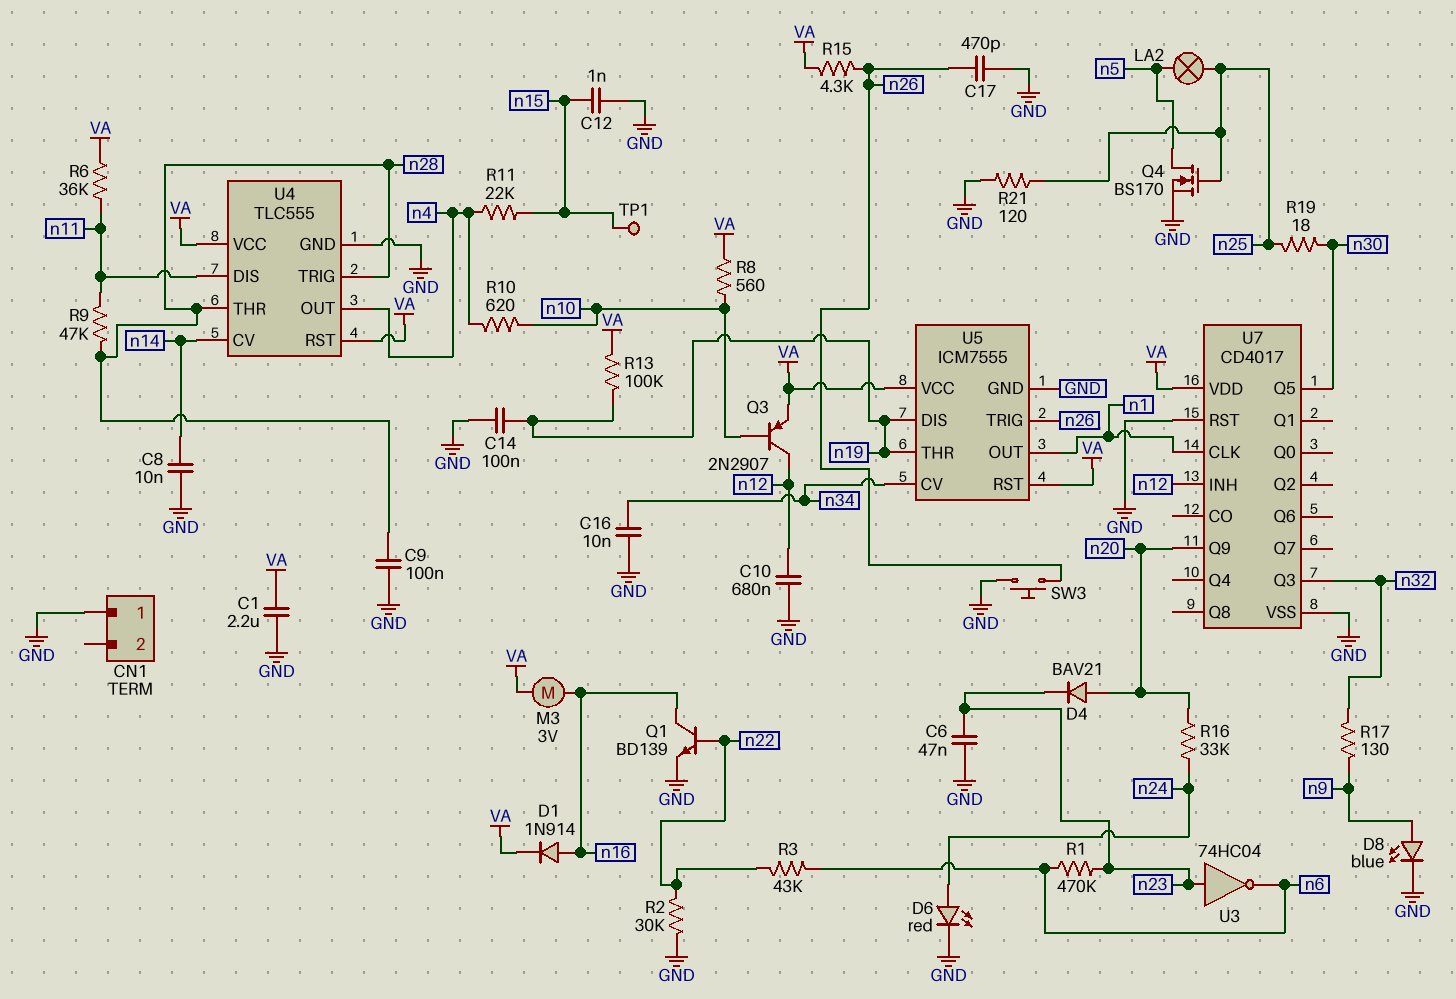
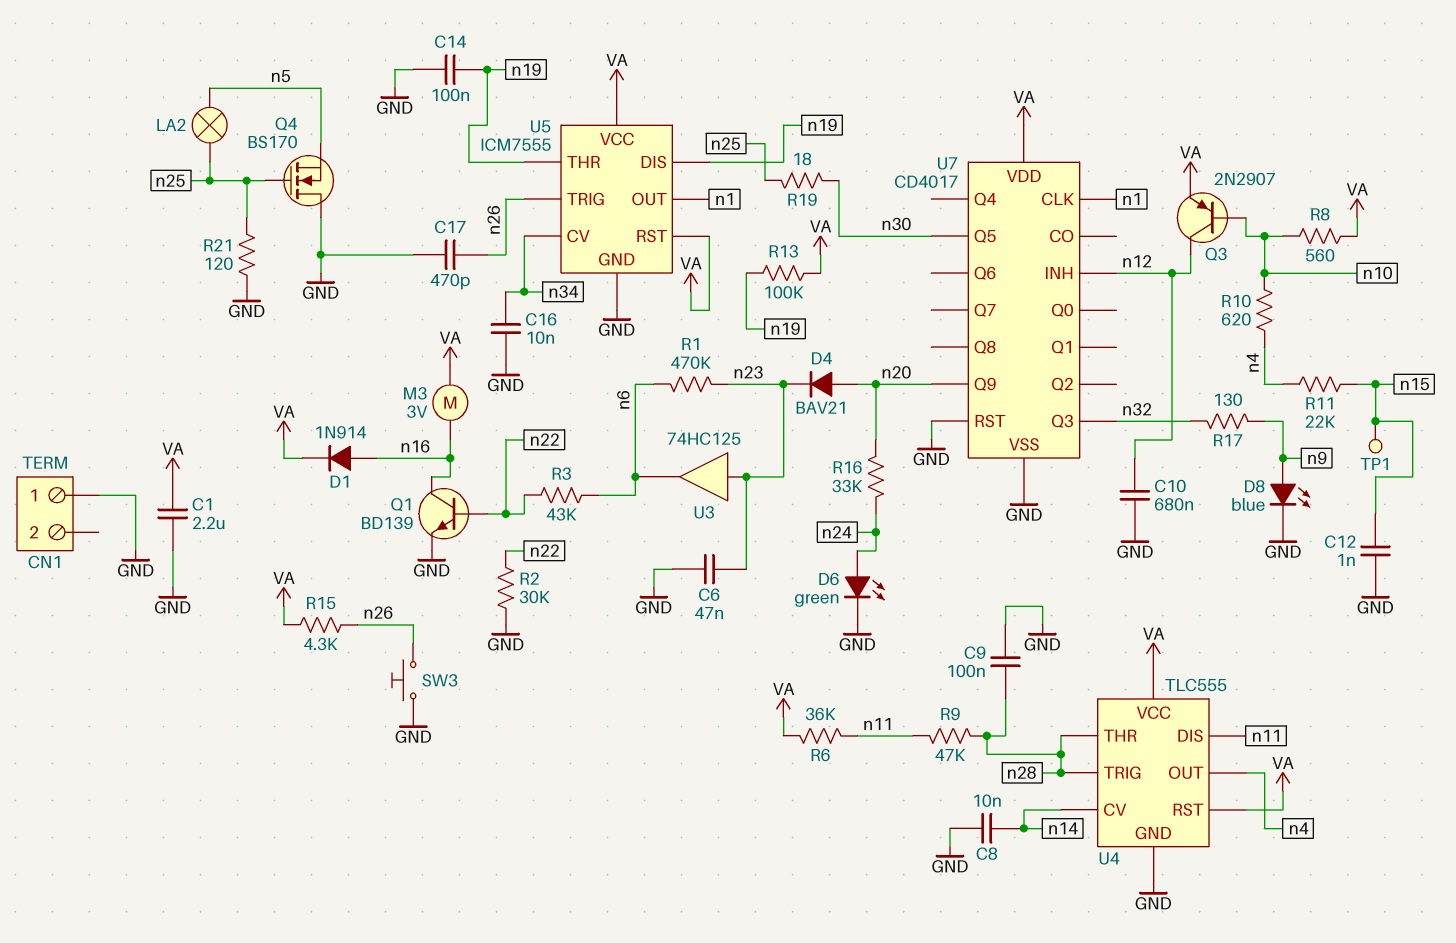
D6: LED red (A n24, K GND) -> LED green (A n24, K GND)
Q4: NMOS BS170 (G n25, D n5, S GND) -> NMOS BS170 (G n25, D GND, S n5)
U3: NOT 74HC04 (in n23, out n6) -> buffer 74HC125 (in n23, out n6)

